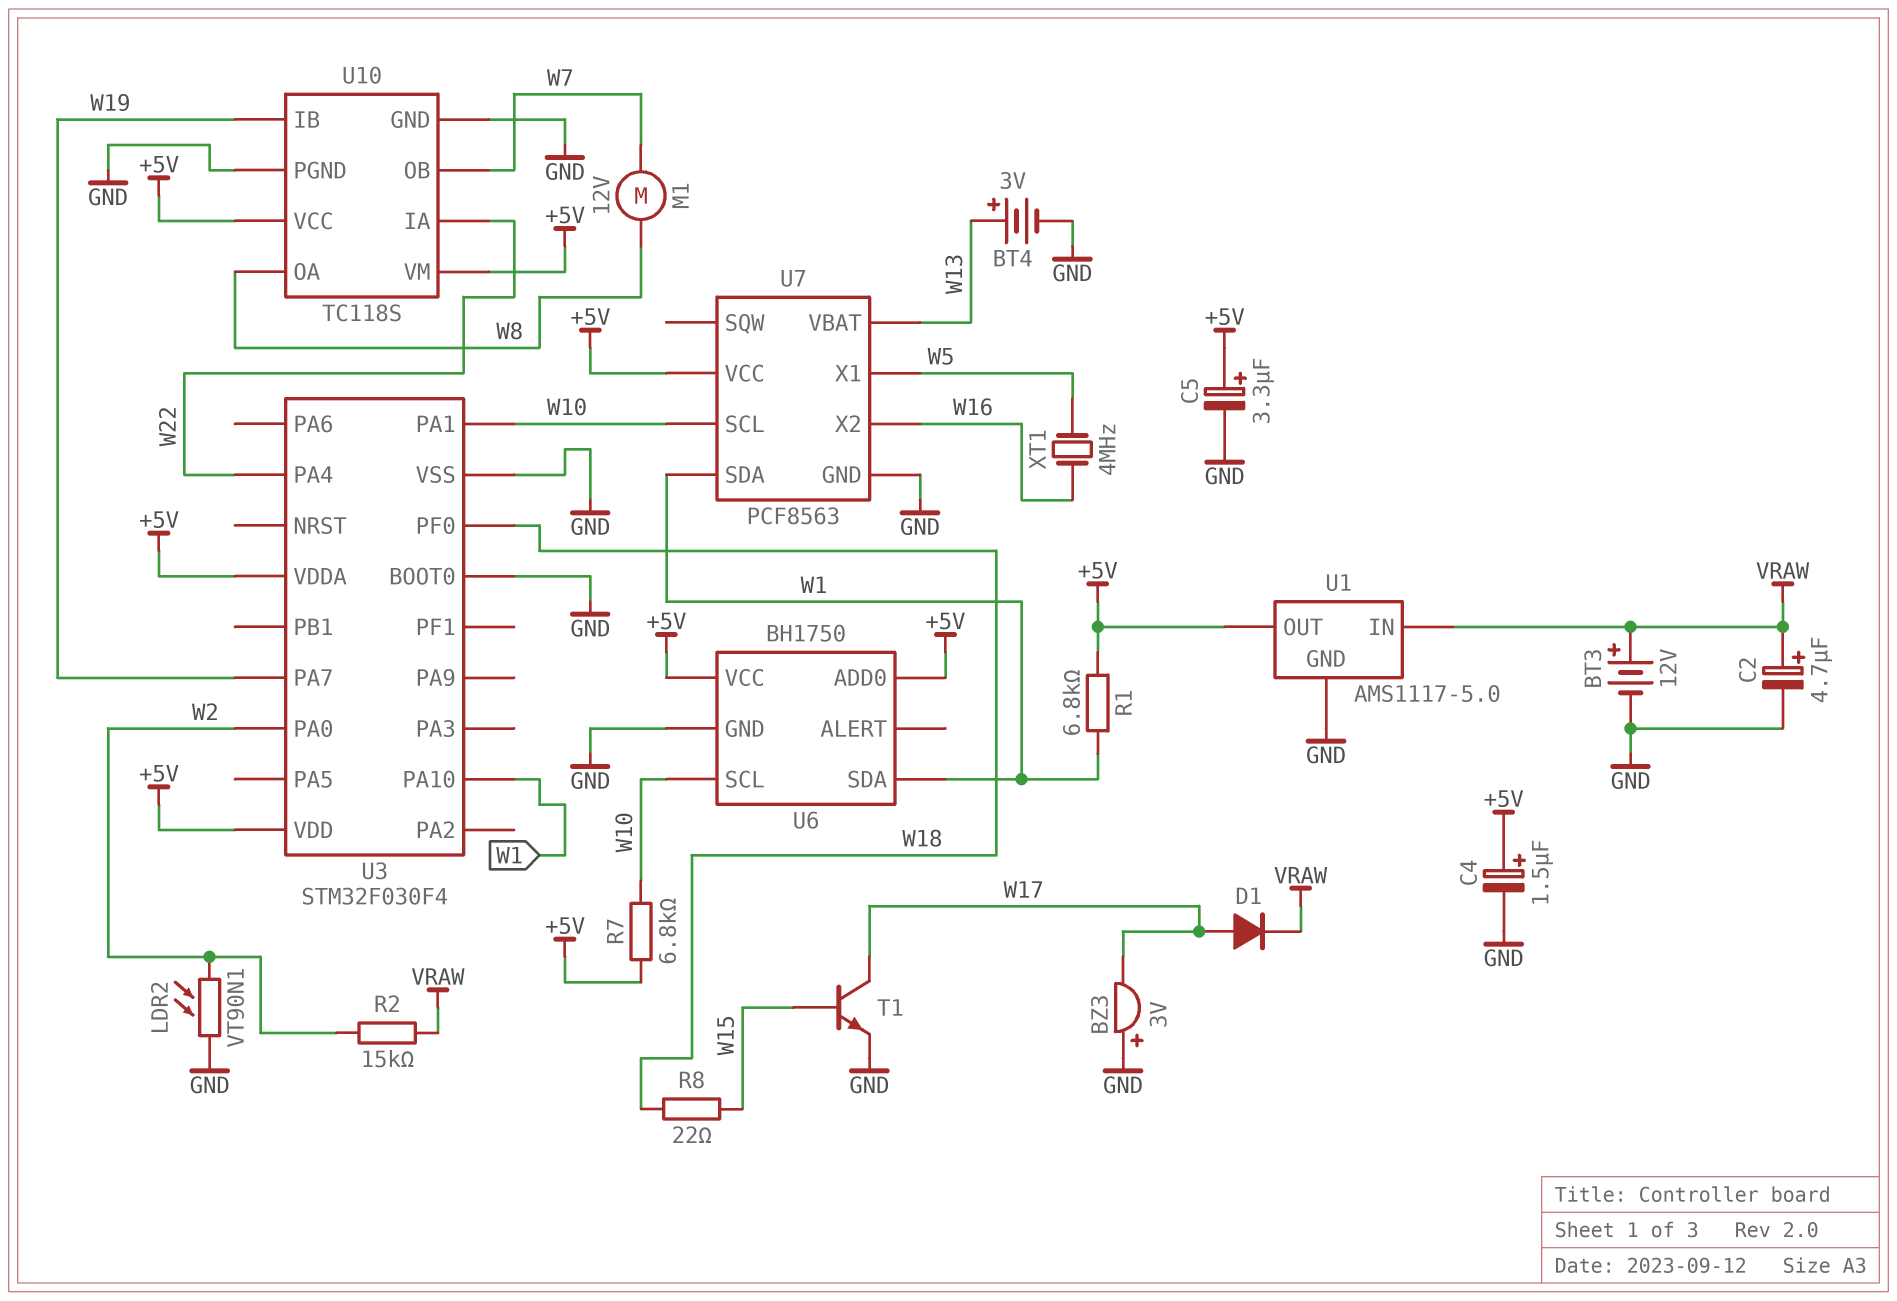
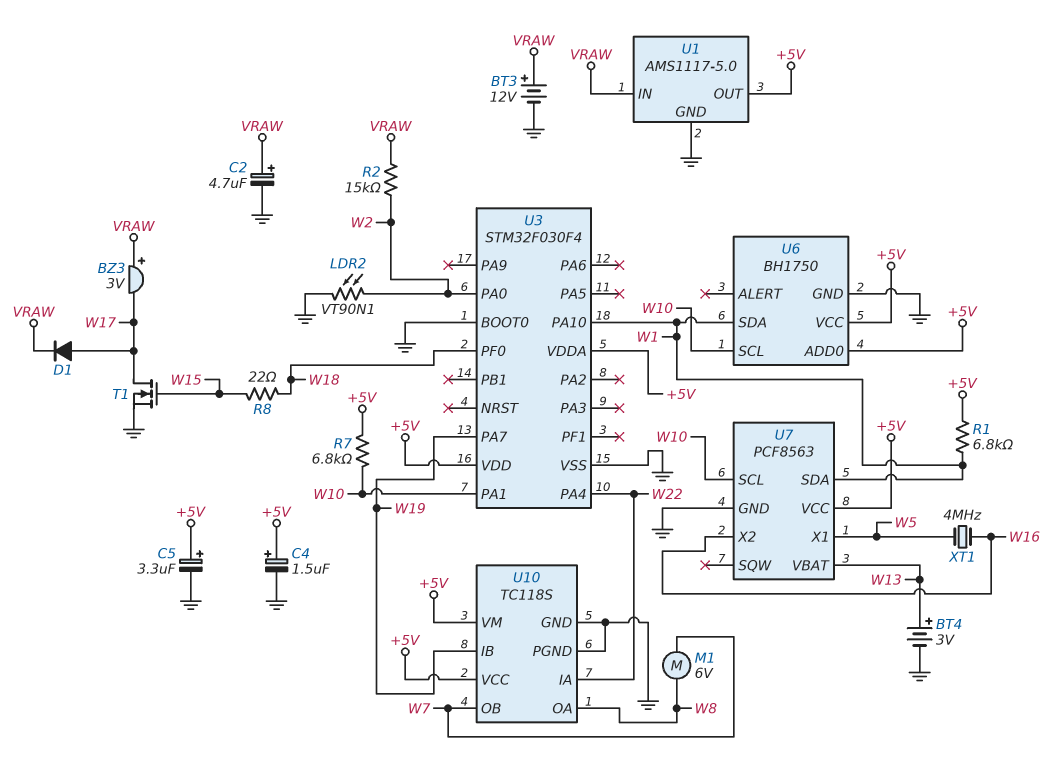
BZ3: buzzer 3V (plus GND, minus W17) -> buzzer 3V (plus VRAW, minus W17)
M1: motor 12V (W7, W8) -> motor 6V (W7, W8)
T1: NPN (B W15, C W17, E GND) -> NMOS (G W15, D W17, S GND)

